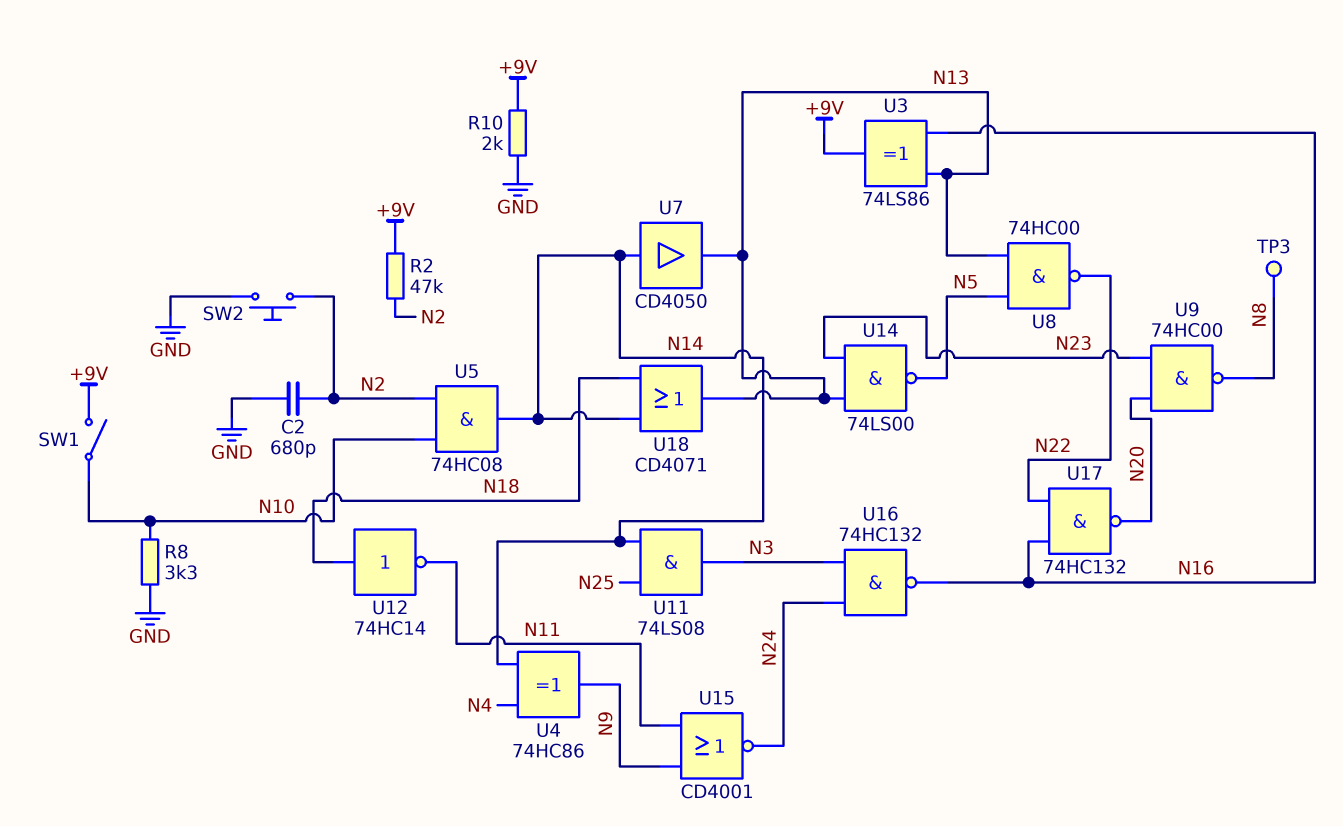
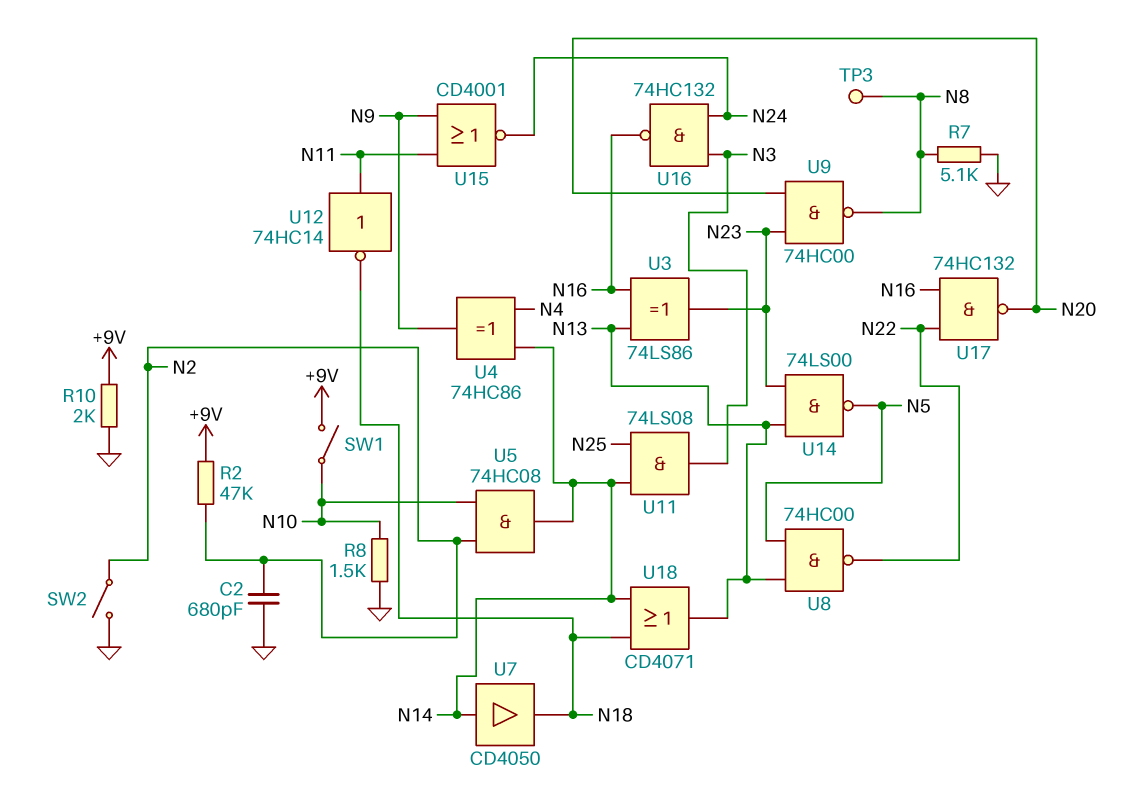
R7: none -> 5.1k (GND, N8)
R8: 3.3k (GND, N10) -> 1.5k (GND, N10)
SW2: button (GND, N2) -> switch (GND, N2)
U3: XOR 74LS86 (in N13, in N16, out +9V) -> XOR 74LS86 (in N13, in N16, out N23)
U7: buffer CD4050 (in N14, out N13) -> buffer CD4050 (in N14, out N18)
U12: NOT 74HC14 (in N18, out N11) -> NOT 74HC14 (in N11, out N18)

